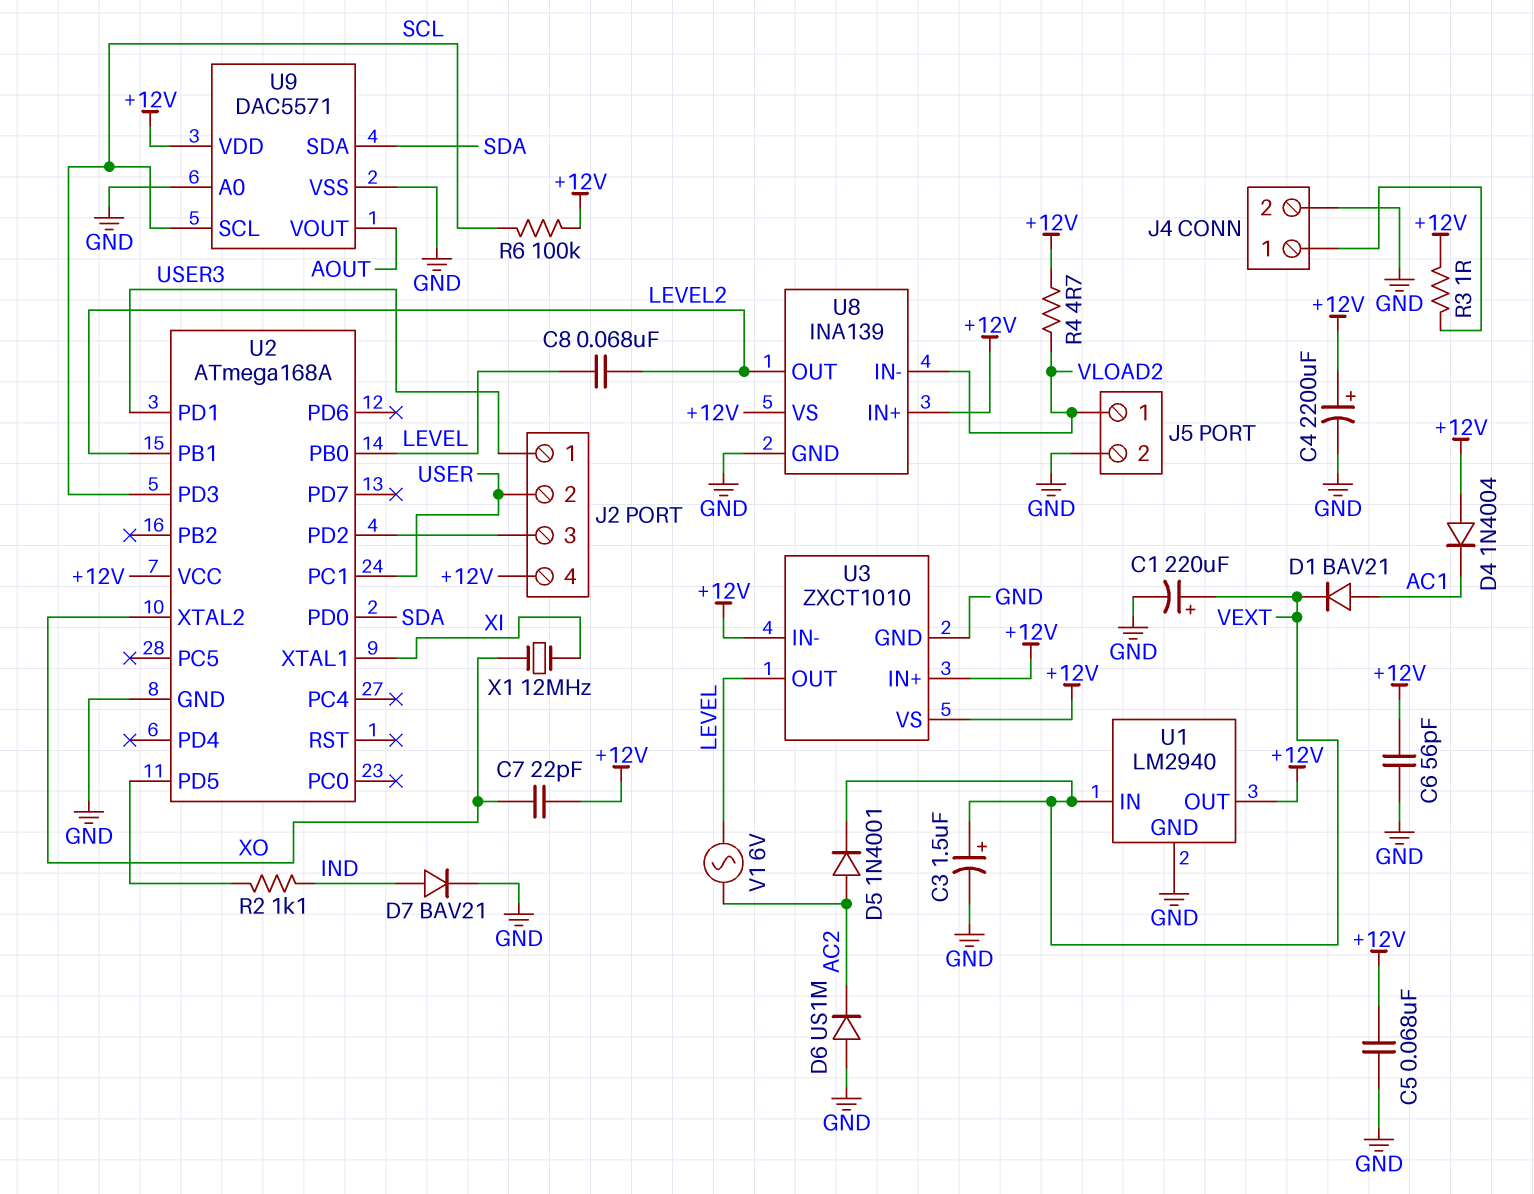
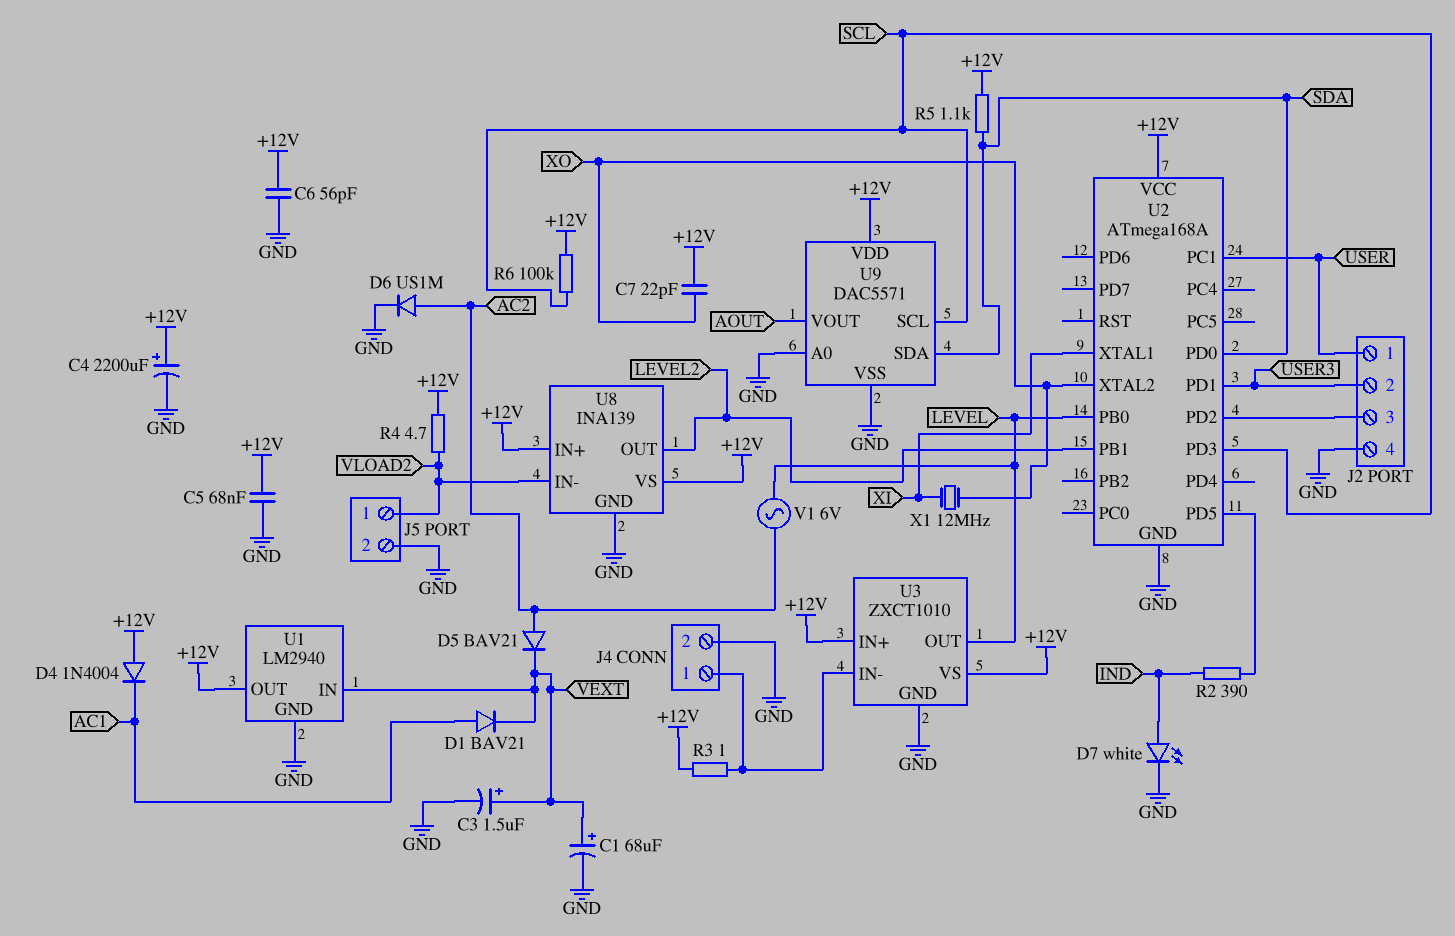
C1: 220uF (plus VEXT, minus GND) -> 68uF (plus VEXT, minus GND)
C8: 68nF (LEVEL, LEVEL2) -> none
D5: diode 1N4001 (A AC2, K VEXT) -> diode BAV21 (A AC2, K VEXT)
D6: diode US1M (A GND, K AC2) -> diode US1M (A AC2, K GND)
D7: diode BAV21 (A IND, K GND) -> LED white (A IND, K GND)
J2 pin 1: USER3 -> USER
J2 pin 2: USER -> USER3
J2 pin 4: +12V -> GND
R2: 1.1k (IND, U2/PD5) -> 390 (IND, U2/PD5)
R5: none -> 1.1k (+12V, SDA)
U3 pin IN-: +12V -> J4/1

